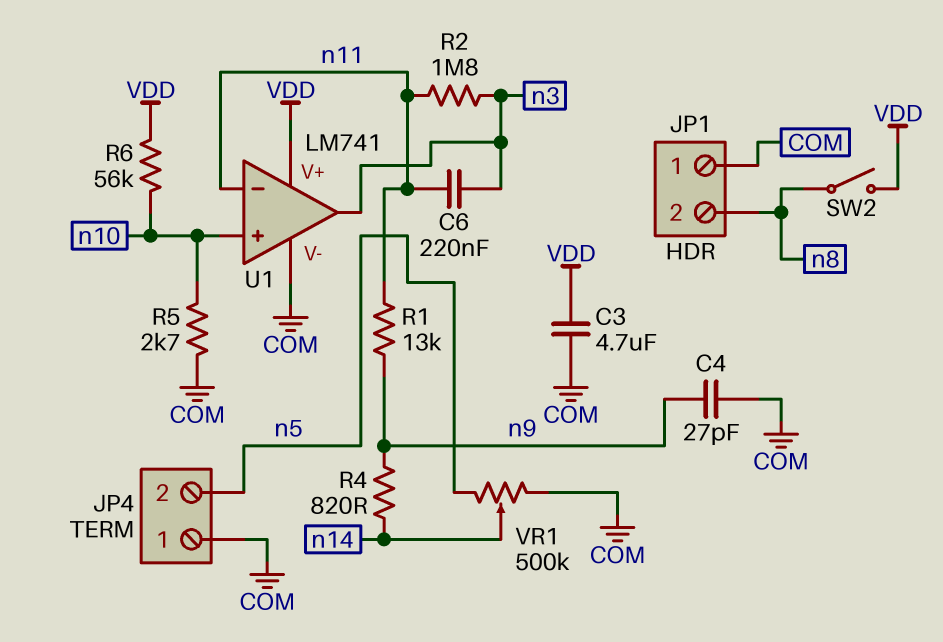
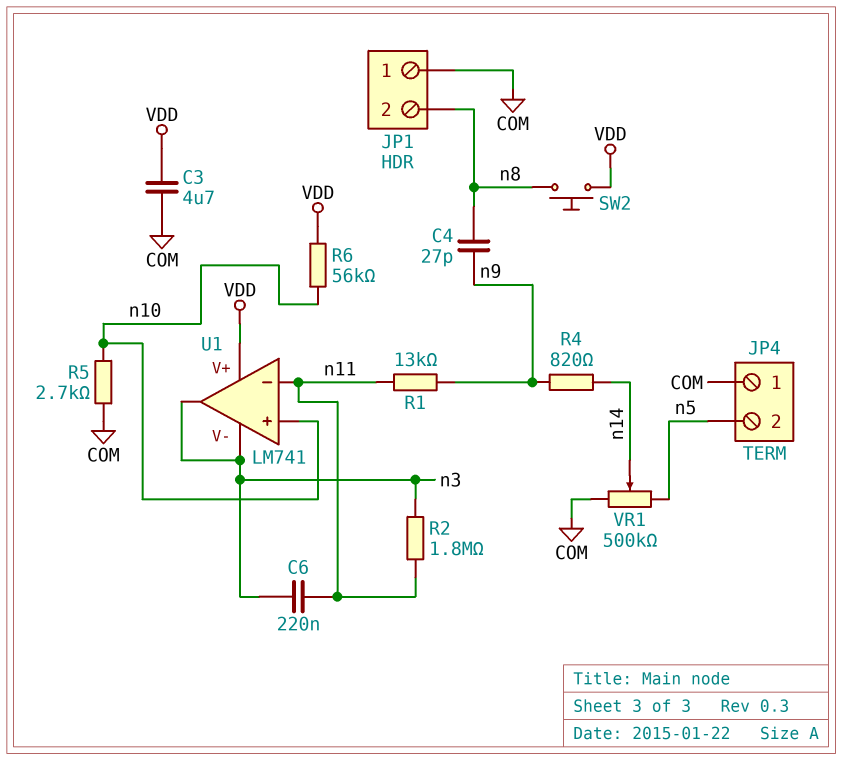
C4: 27pF (COM, n9) -> 27pF (n8, n9)
SW2: switch (VDD, n8) -> button (VDD, n8)
U1 pin V-: COM -> n3

